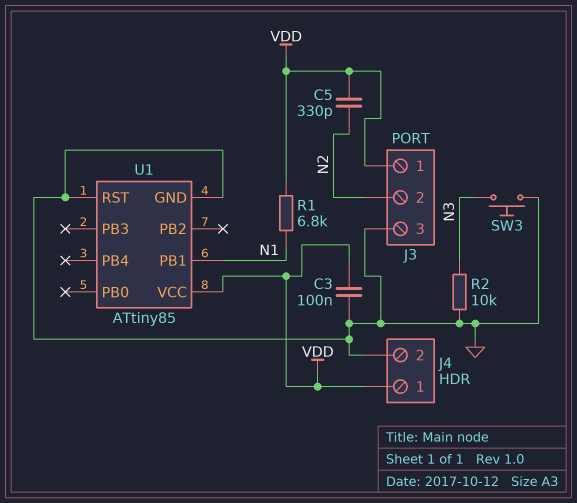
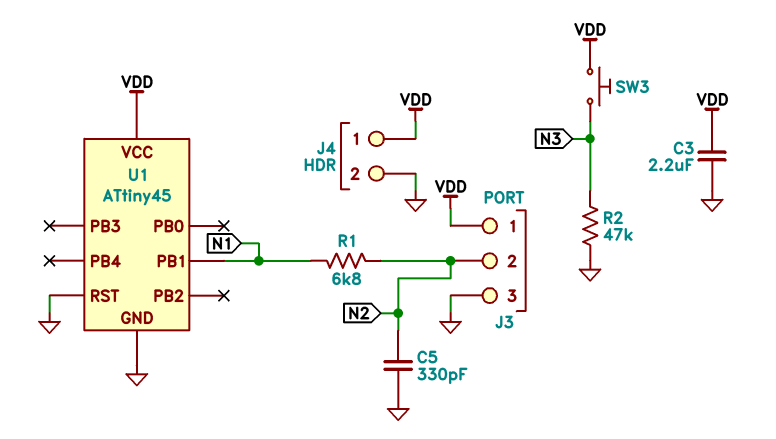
C3: 100nF (GND, VDD) -> 2.2uF (GND, VDD)
C5: 330pF (N2, VDD) -> 330pF (GND, N2)
R1: 6.8k (N1, VDD) -> 6.8k (N1, N2)
R2: 10k (GND, N3) -> 47k (GND, N3)
SW3: button (GND, N3) -> button (N3, VDD)
U1: ATtiny85 -> ATtiny45

